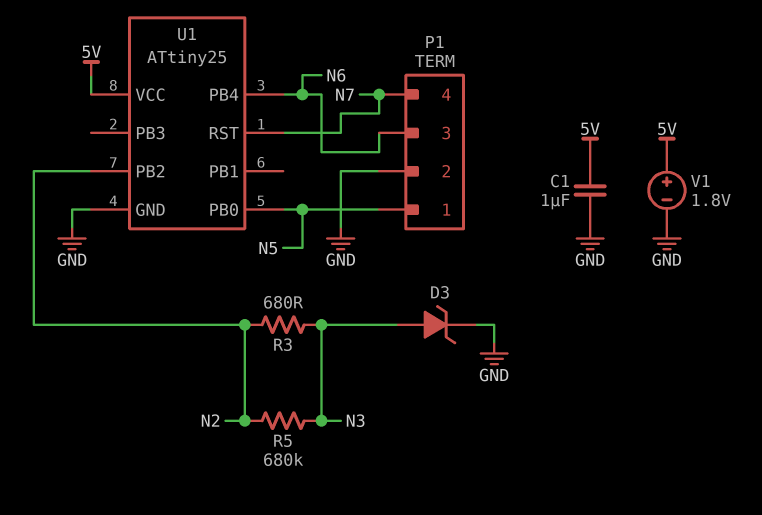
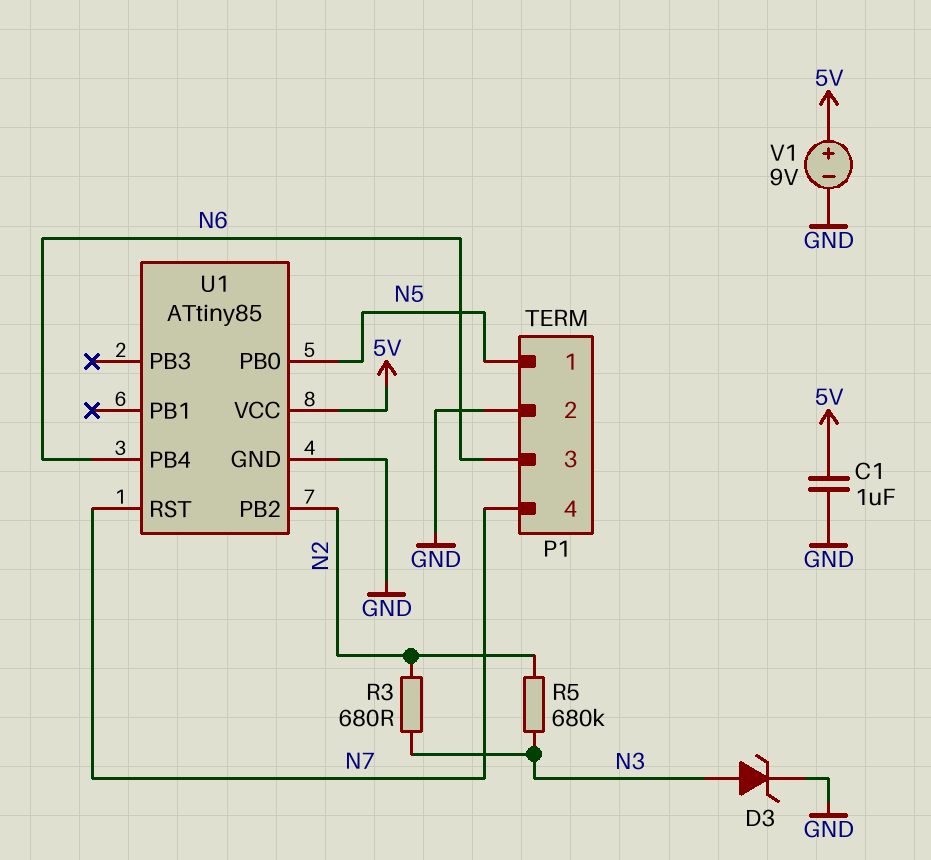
U1: ATtiny25 -> ATtiny85
V1: 1.8V (plus 5V, minus GND) -> 9V (plus 5V, minus GND)

